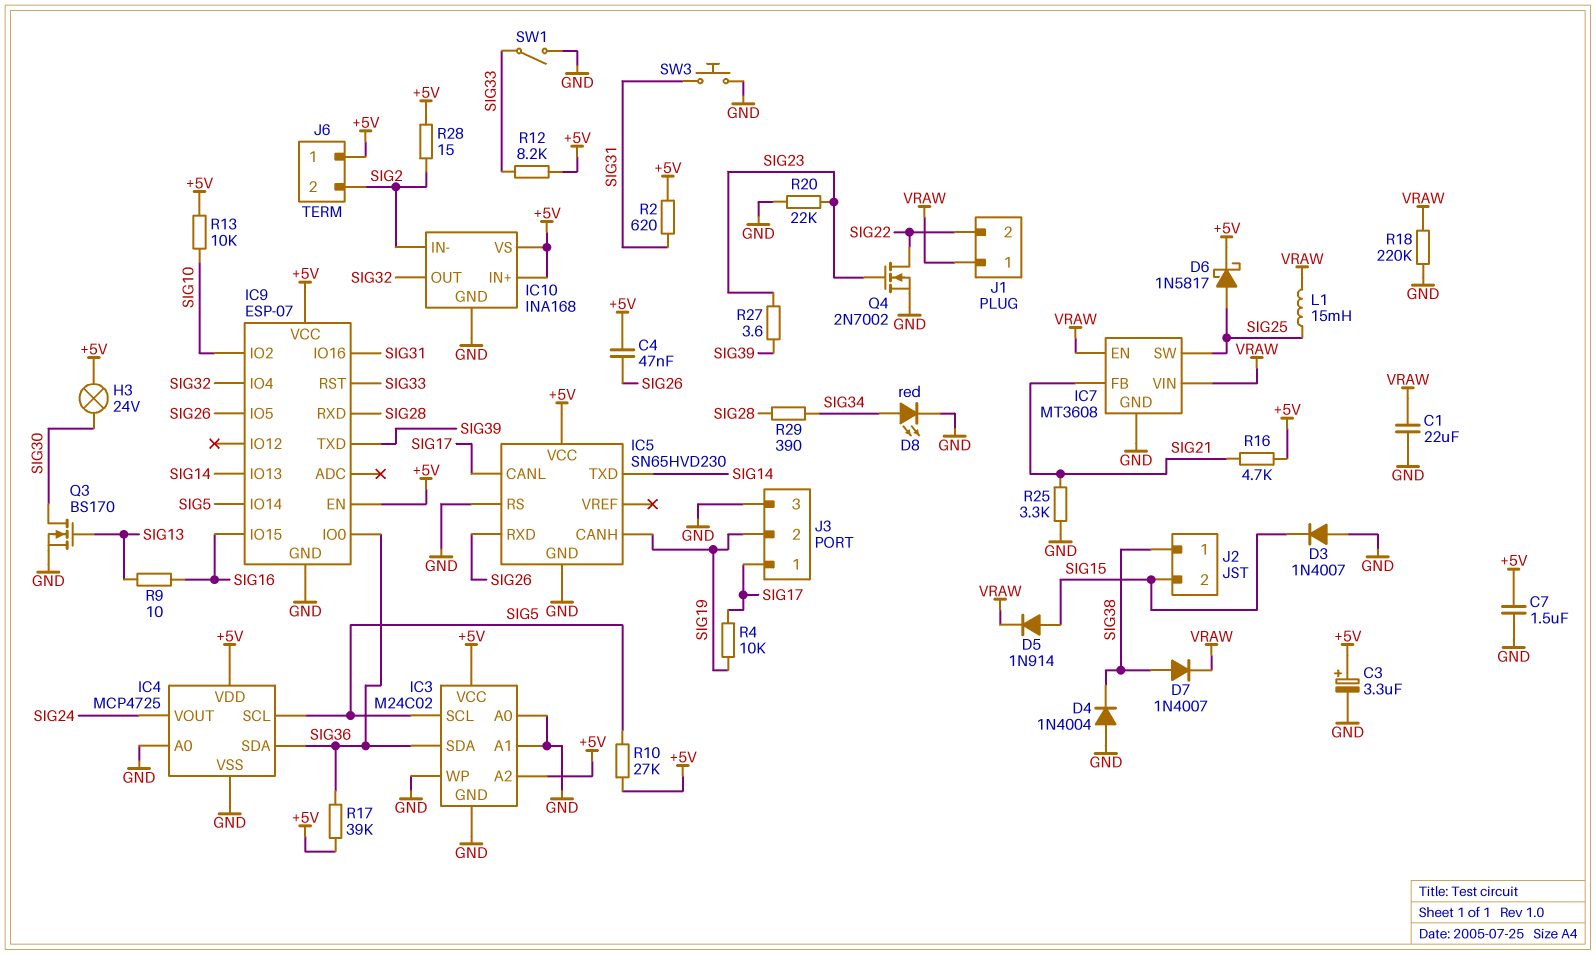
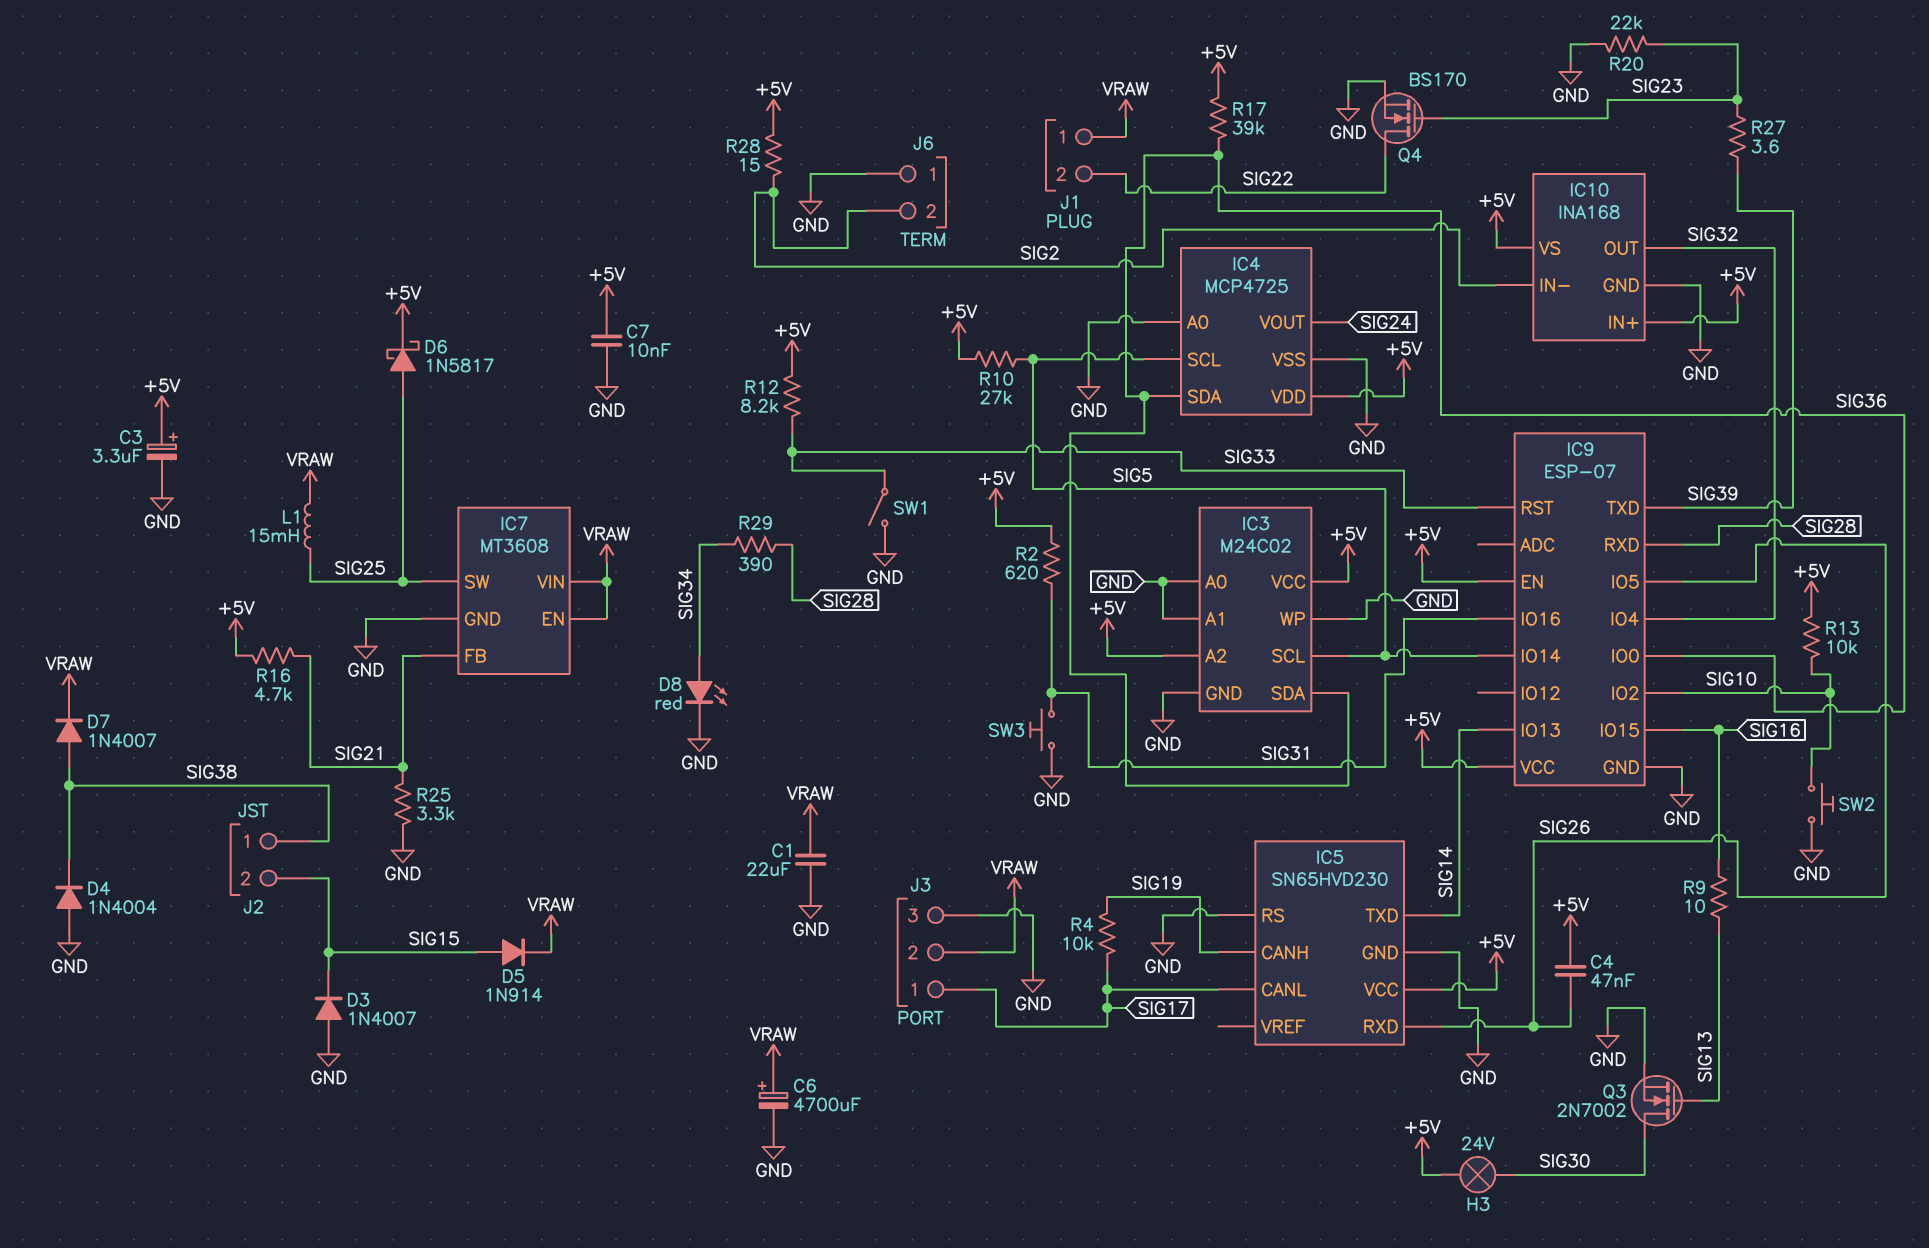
C6: none -> 4700uF (plus VRAW, minus GND)
C7: 1.5uF (+5V, GND) -> 10nF (+5V, GND)
J3 pin 2: SIG19 -> VRAW
J6 pin 1: +5V -> GND
Q3: NMOS BS170 (G SIG13, D SIG30, S GND) -> NMOS 2N7002 (G SIG13, D SIG30, S GND)
Q4: NMOS 2N7002 (G SIG23, D SIG22, S GND) -> NMOS BS170 (G SIG23, D SIG22, S GND)
R18: 220k (GND, VRAW) -> none
SW2: none -> button (GND, SIG10)

